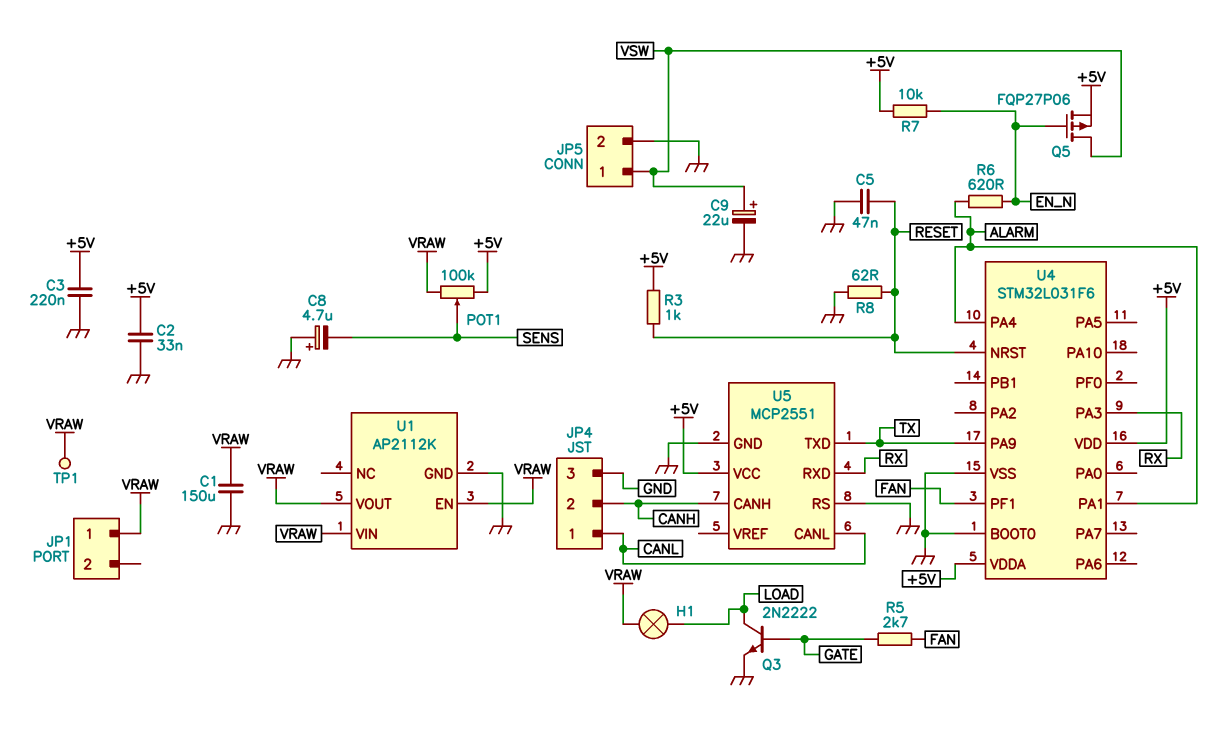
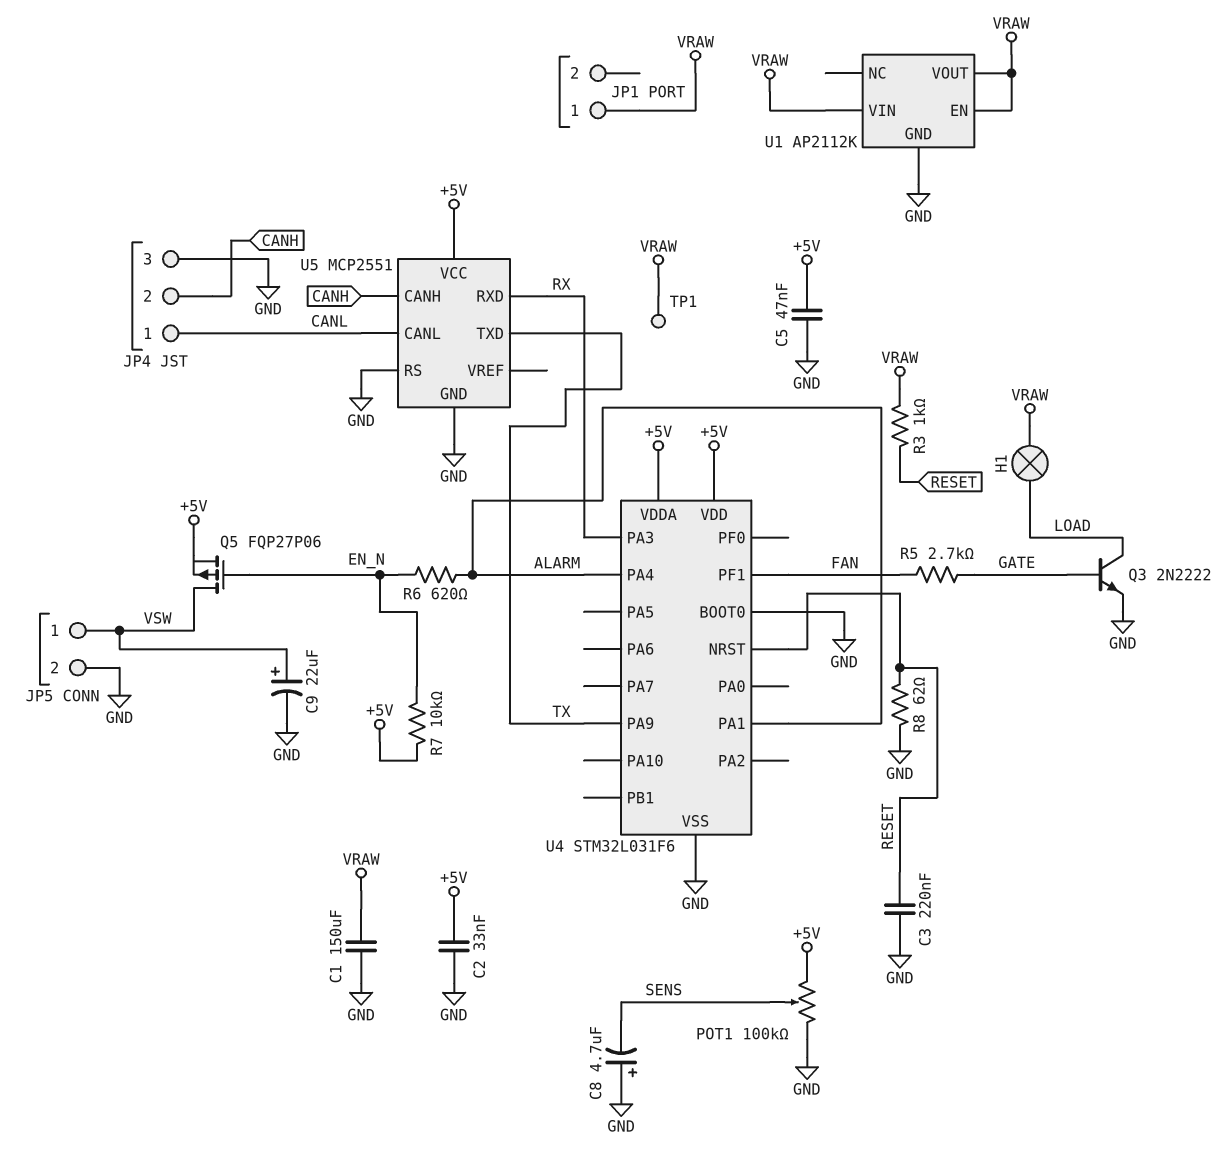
C3: 220nF (+5V, GND) -> 220nF (GND, RESET)
C5: 47nF (GND, RESET) -> 47nF (+5V, GND)
POT1: 100k (+5V, VRAW, wiper SENS) -> 100k (+5V, GND, wiper SENS)
R3: 1k (+5V, RESET) -> 1k (RESET, VRAW)

